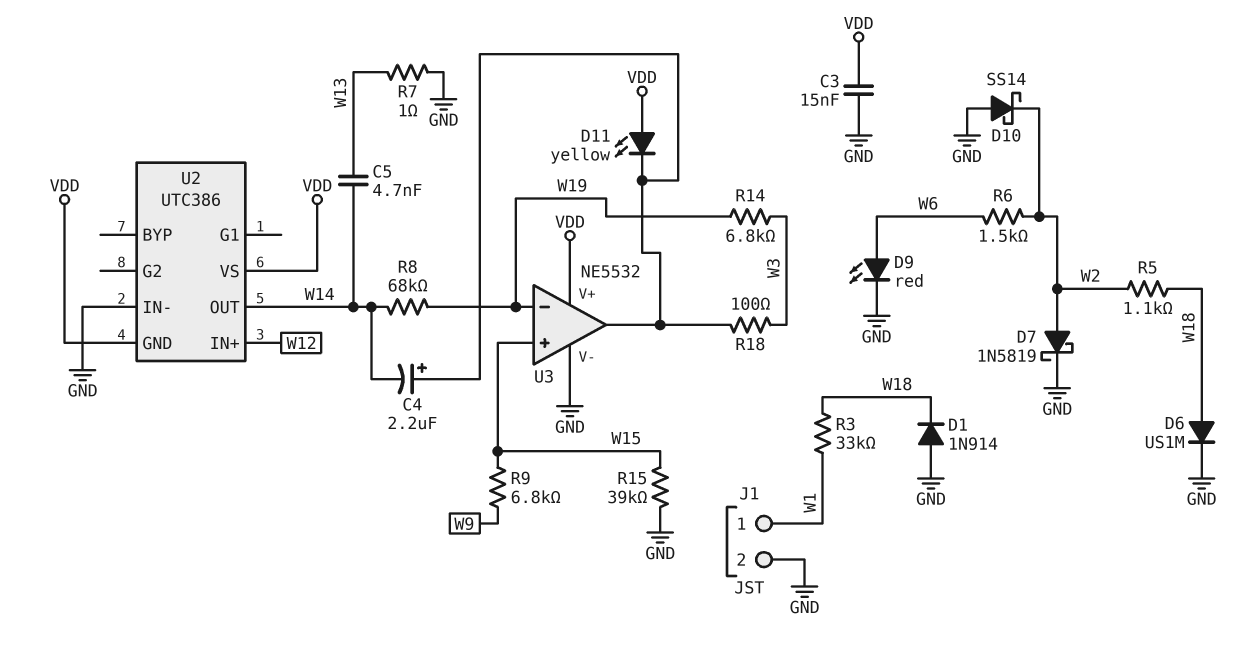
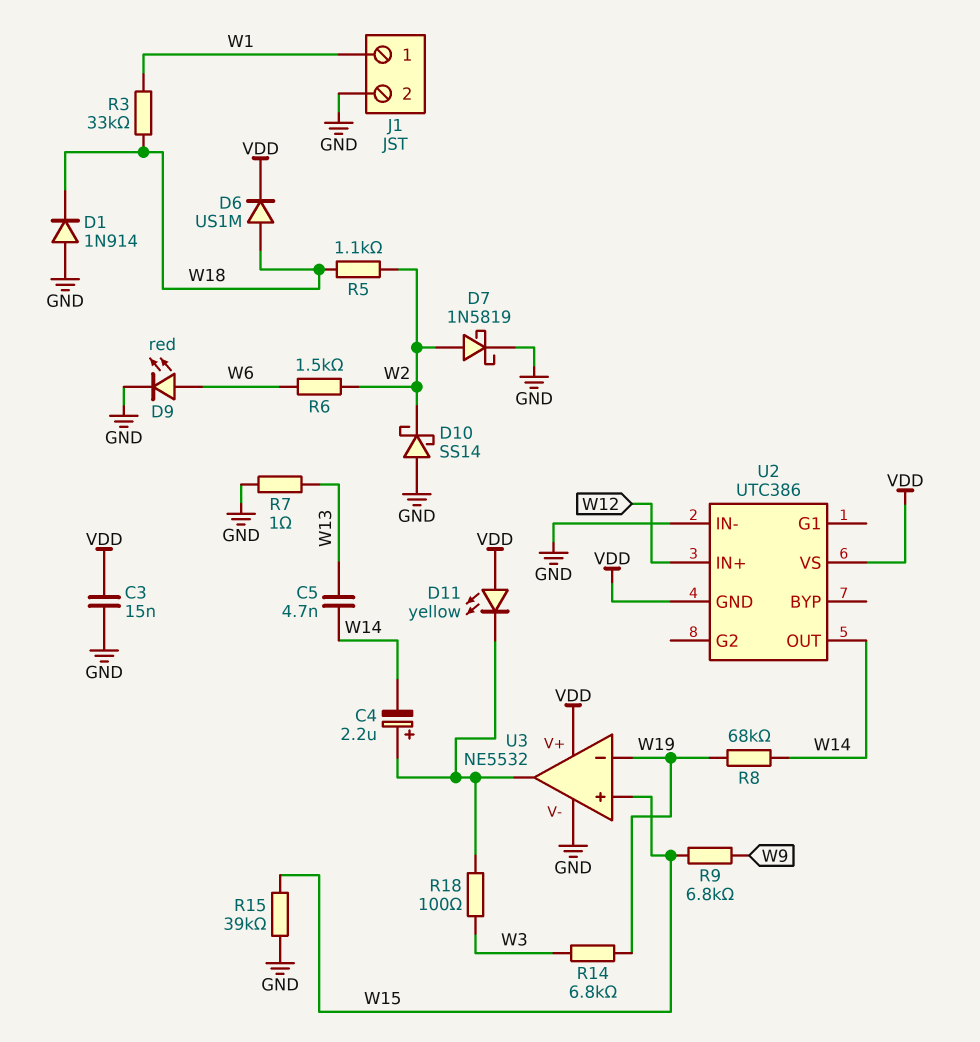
D6: diode US1M (A W18, K GND) -> diode US1M (A W18, K VDD)

